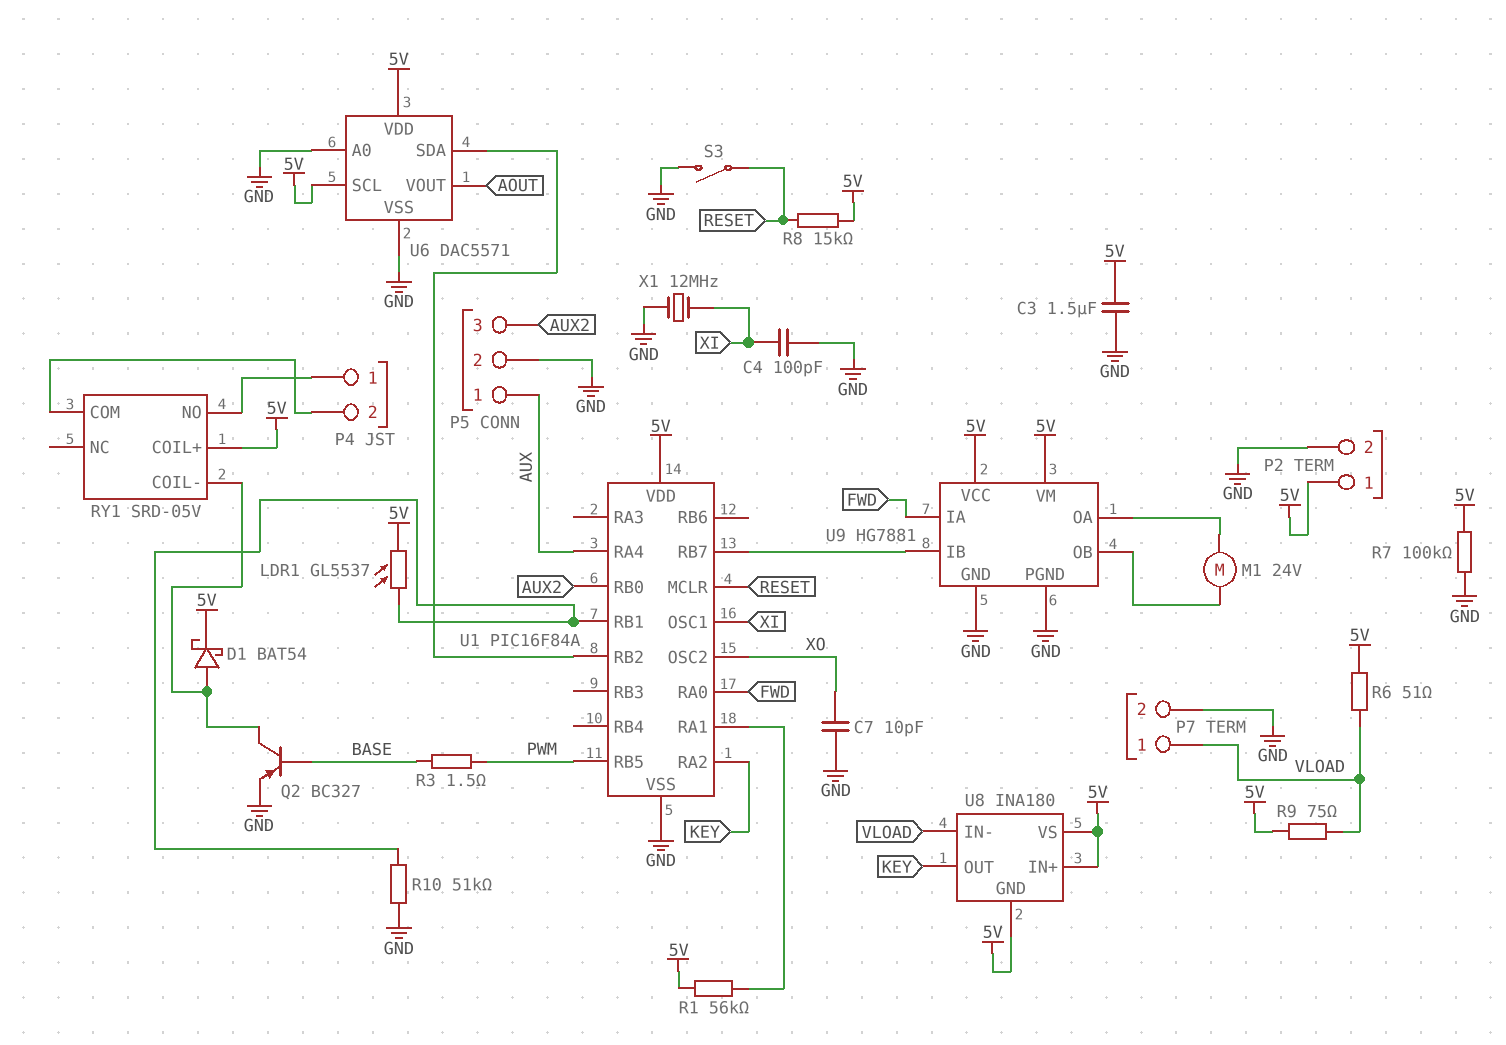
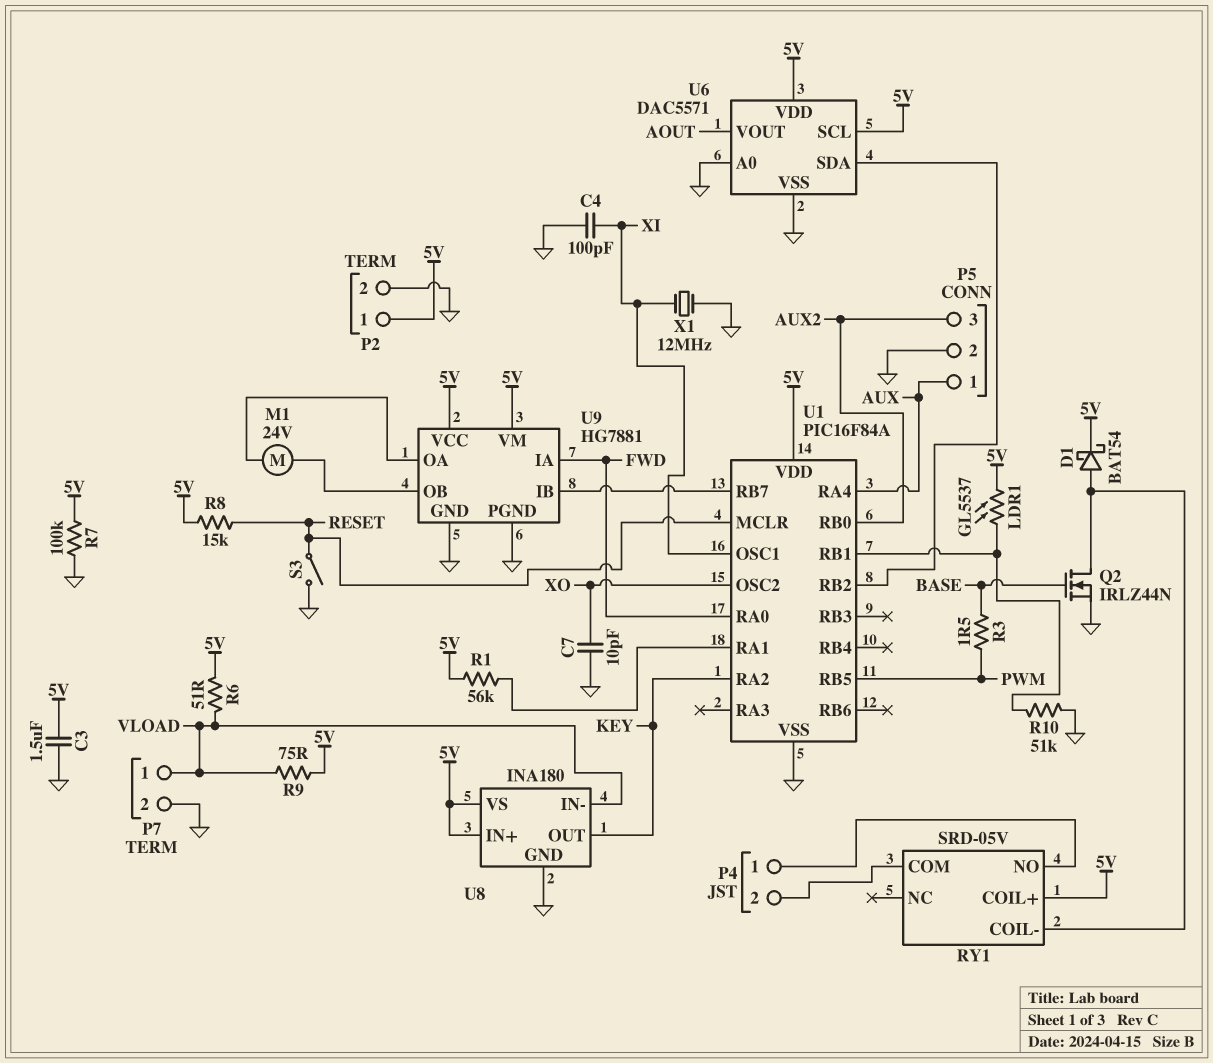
Q2: PNP BC327 (B BASE, C RY1/COIL-, E GND) -> NMOS IRLZ44N (G BASE, D RY1/COIL-, S GND)
U8 pin GND: 5V -> GND

